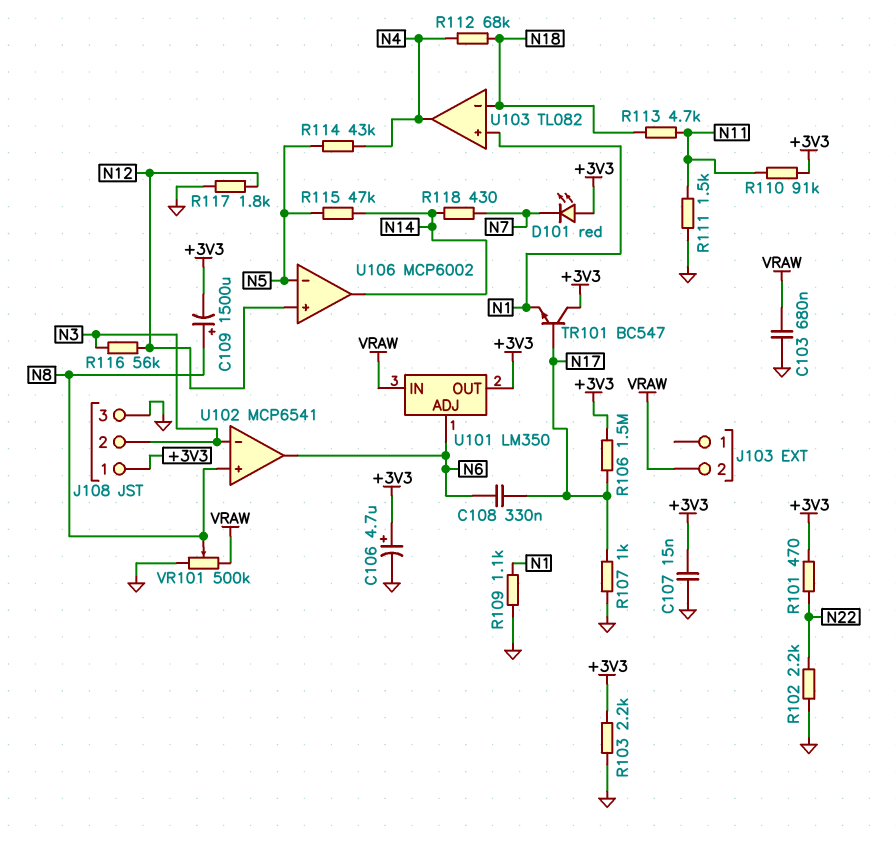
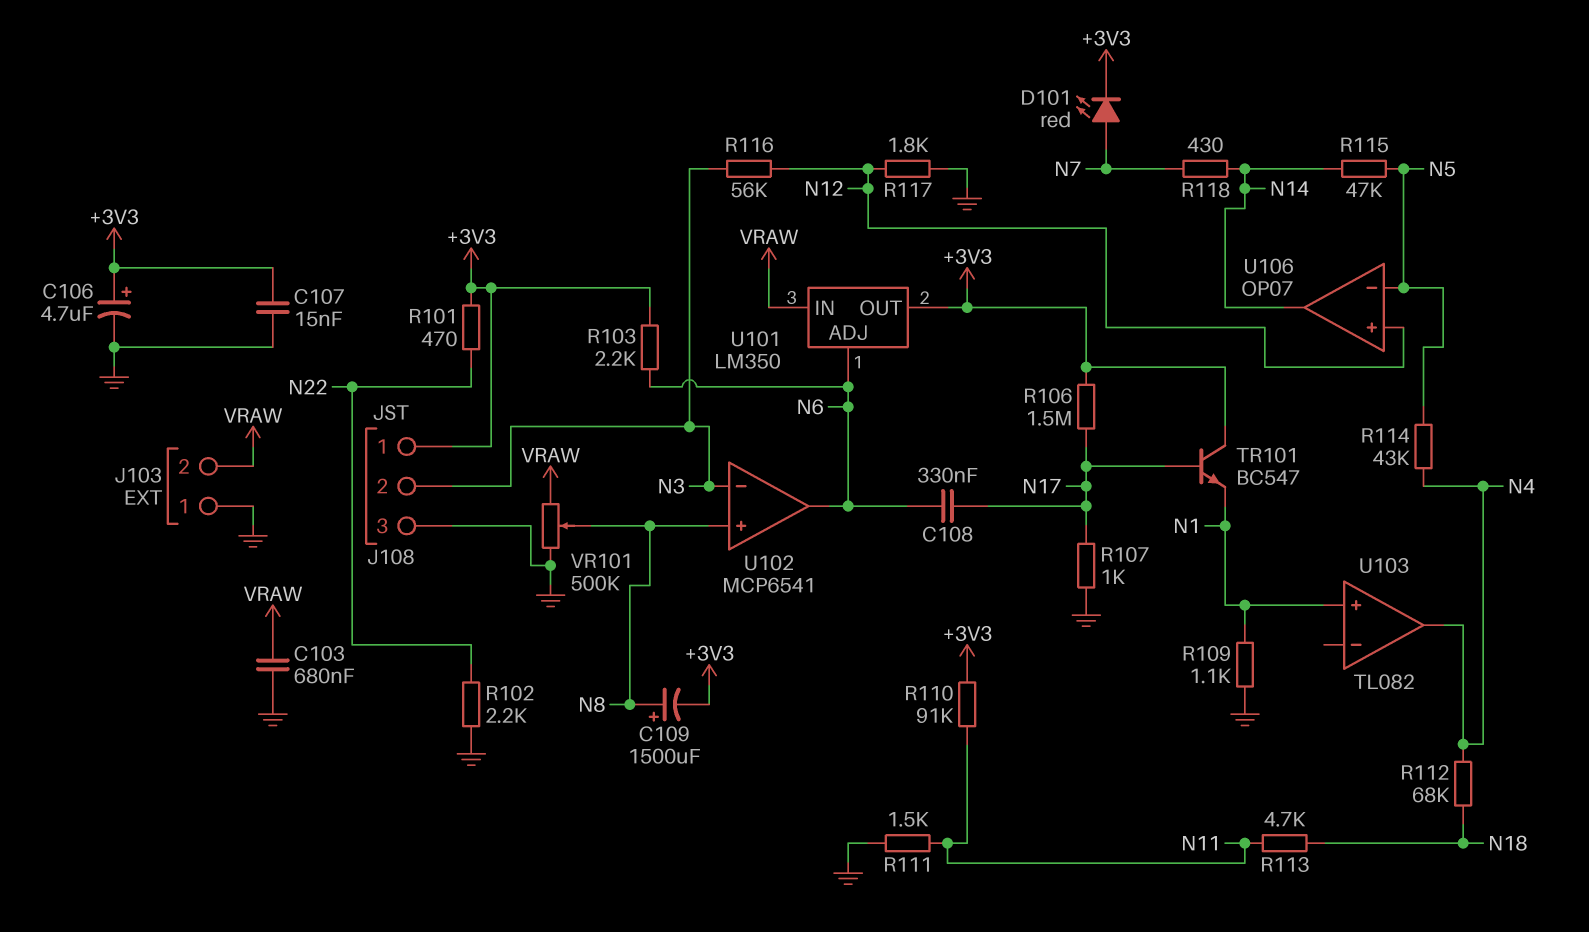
D101: LED red (A +3V3, K N7) -> LED red (A N7, K +3V3)
J103 pin 1: none -> GND
R103: 2.2k (+3V3, GND) -> 2.2k (+3V3, N6)
U103 pin in-: N18 -> none
U106: MCP6002 -> OP07

